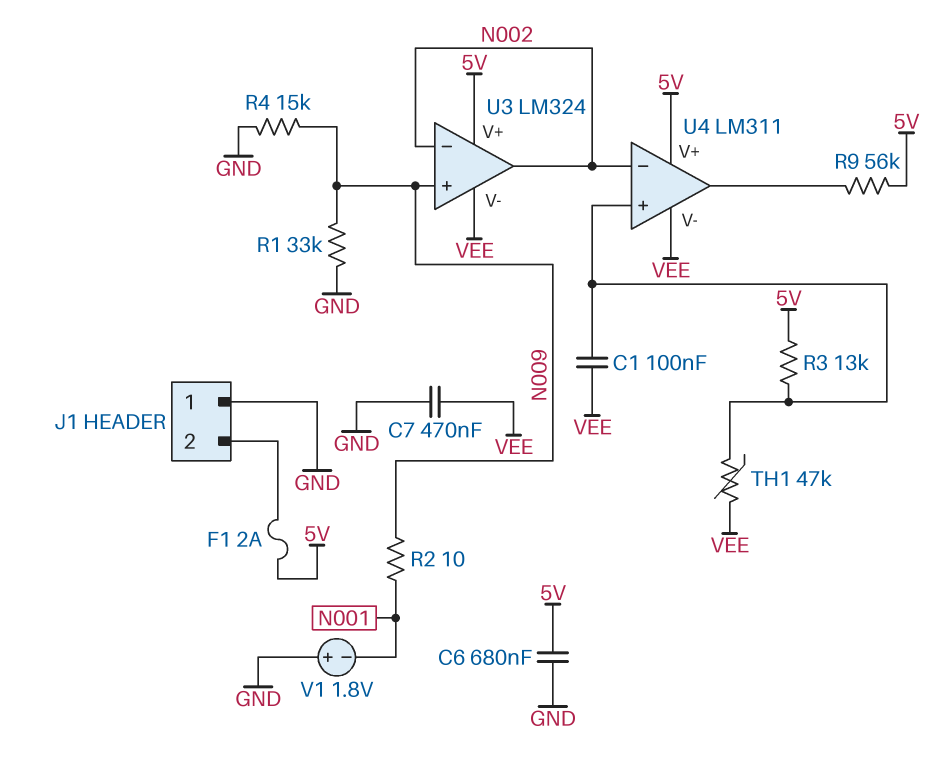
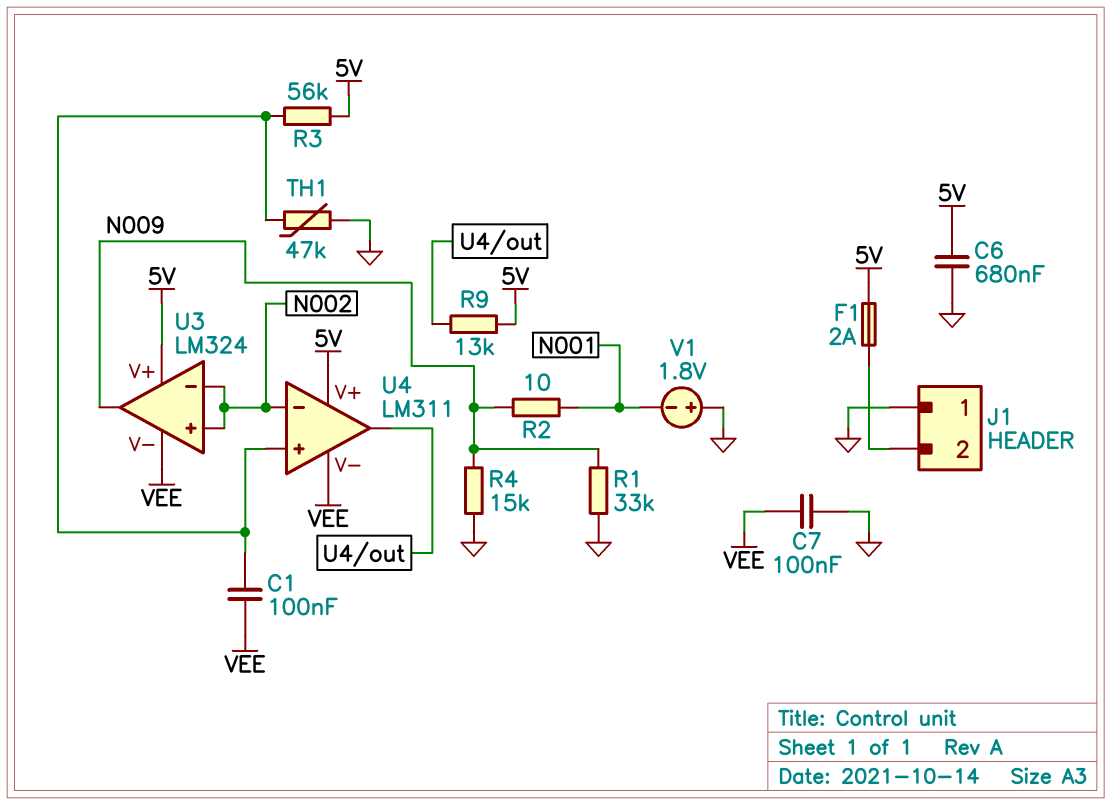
C7: 470nF (GND, VEE) -> 100nF (GND, VEE)
R3: 13k (5V, U4/in+) -> 56k (5V, U4/in+)
R9: 56k (5V, U4/out) -> 13k (5V, U4/out)
TH1: 47k (U4/in+, VEE) -> 47k (GND, U4/in+)
U3 pin in+: N009 -> N002
U3 pin out: N002 -> N009

